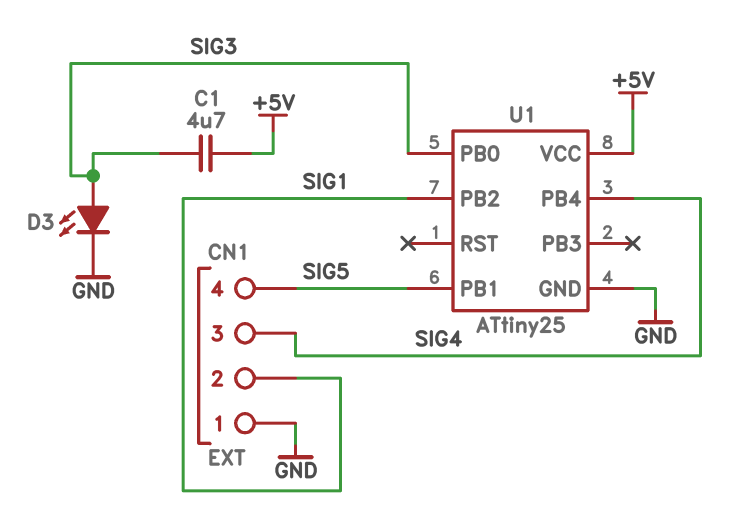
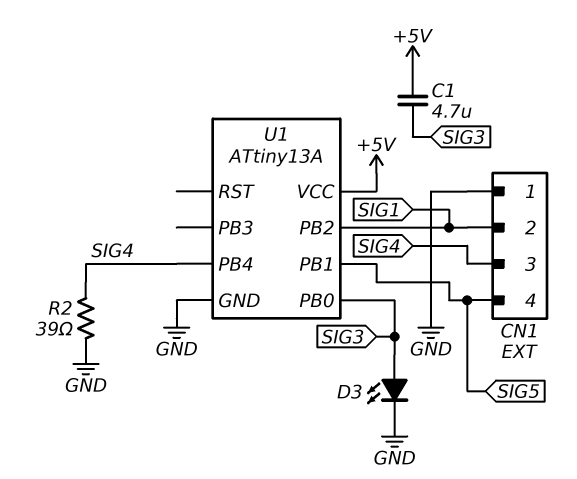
R2: none -> 39 (GND, SIG4)
U1: ATtiny25 -> ATtiny13A

